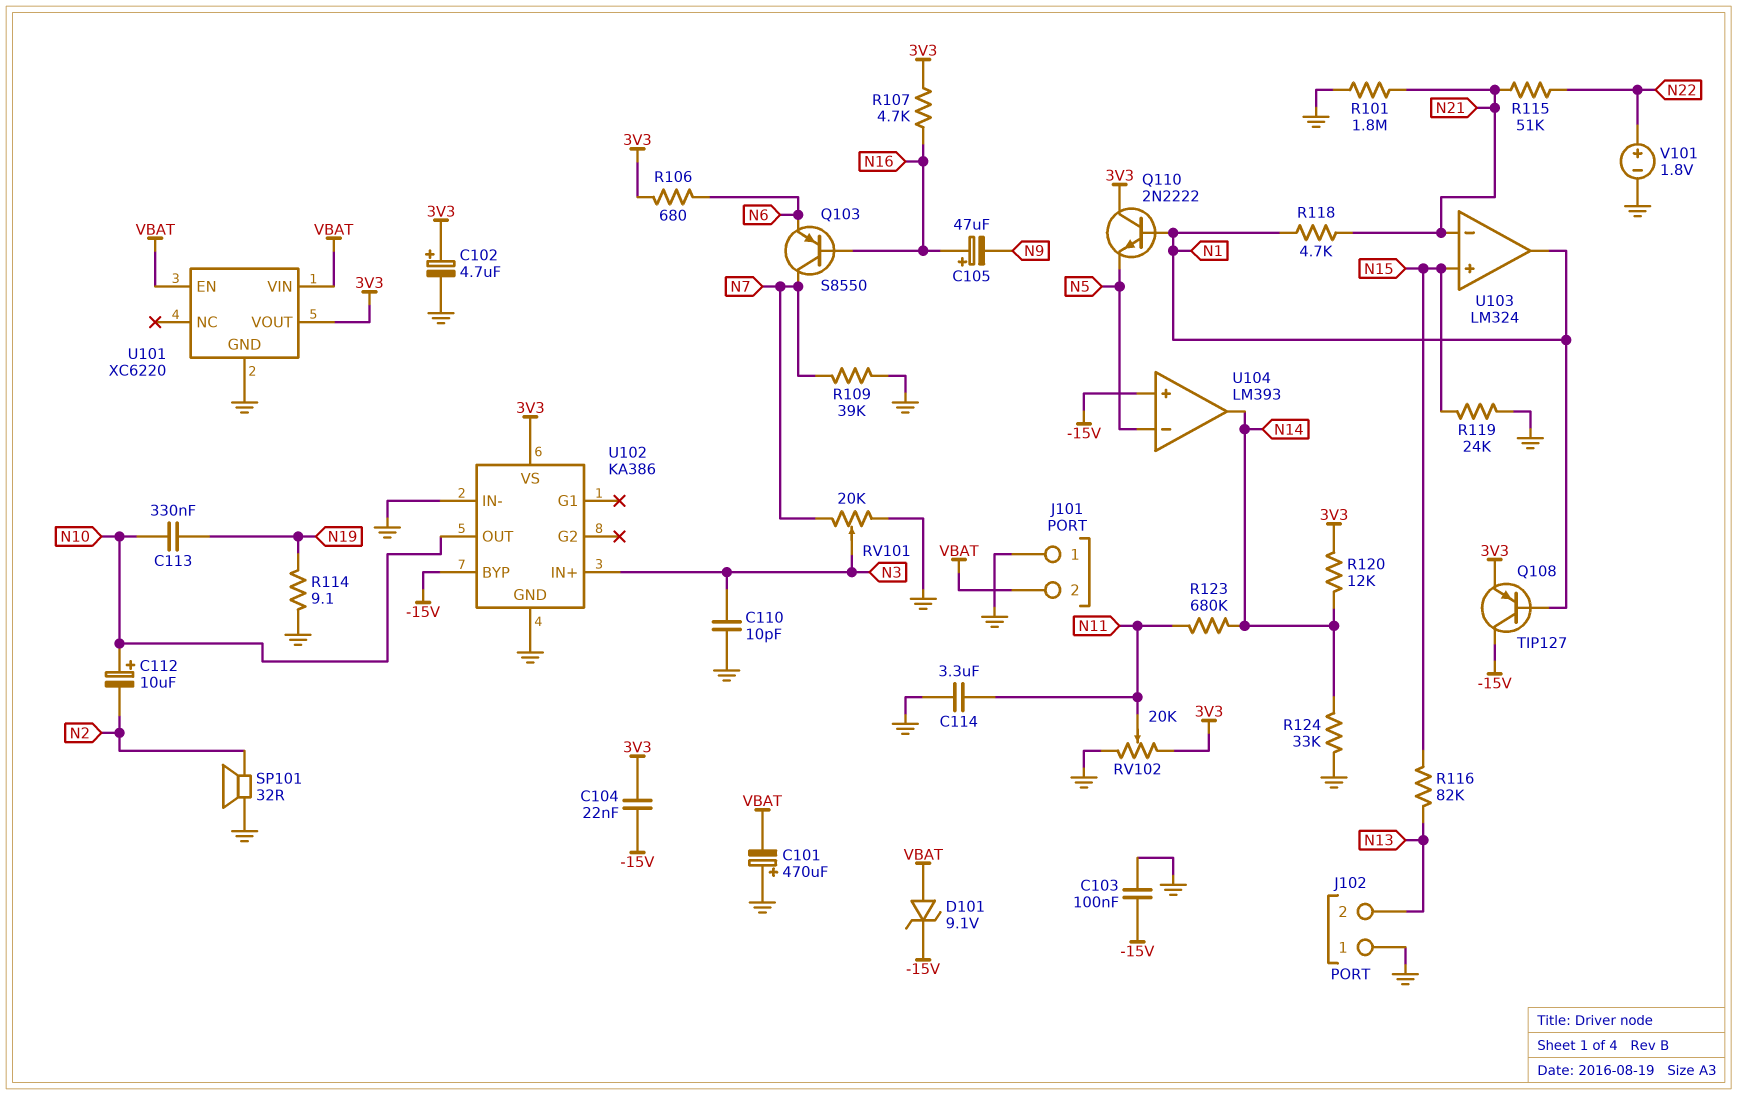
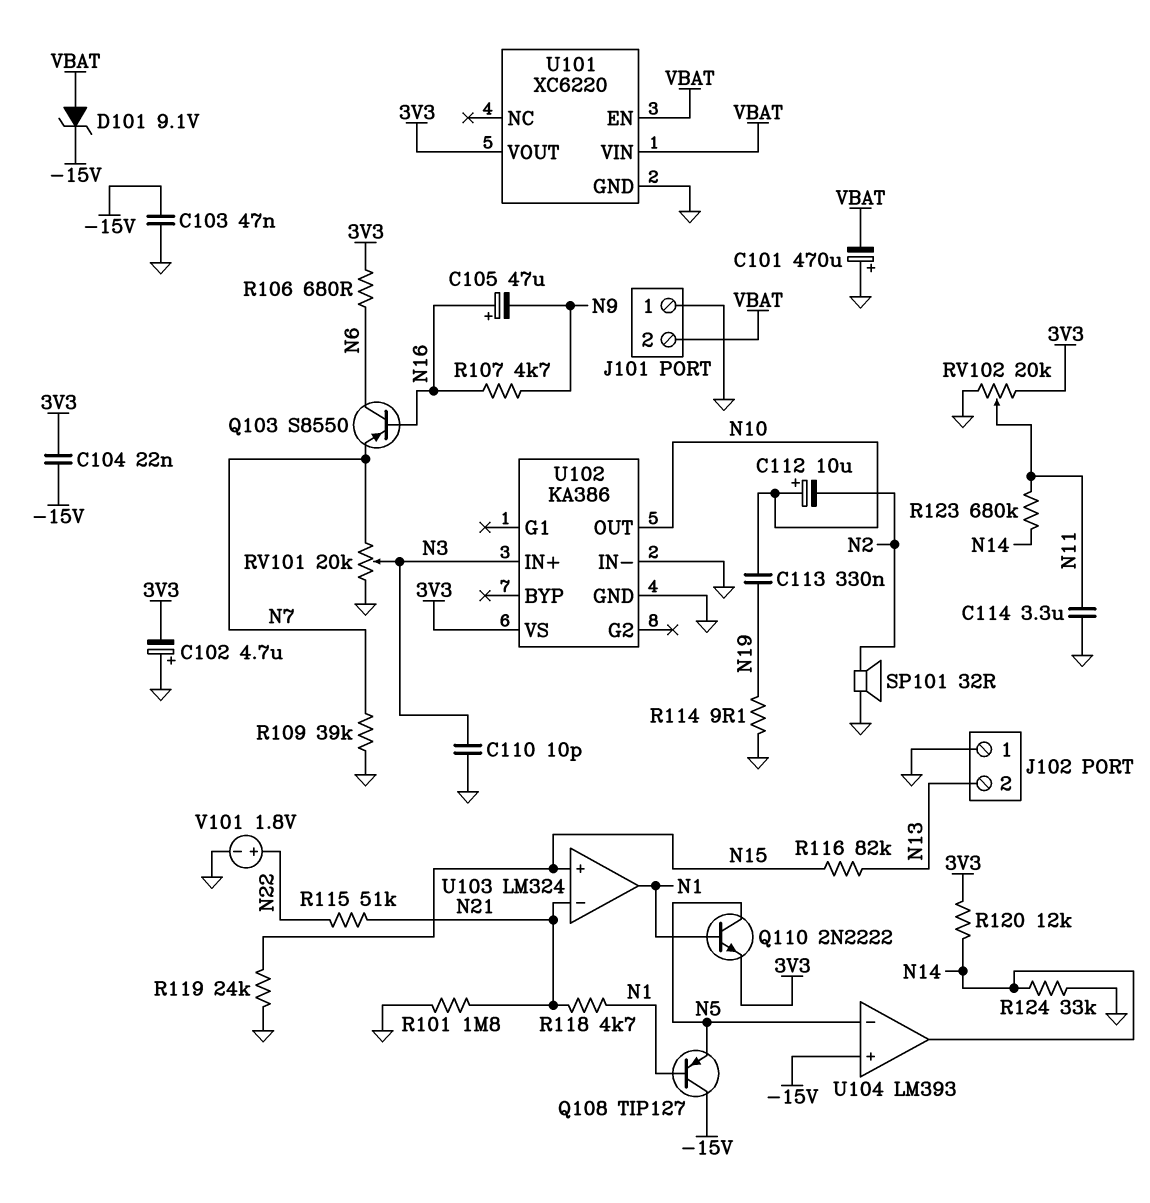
C102: 4.7uF (plus 3V3, minus GND) -> 4.7uF (plus GND, minus 3V3)
C103: 100nF (-15V, GND) -> 47nF (-15V, GND)
Q103: PNP S8550 (B N16, C N7, E N6) -> PNP S8550 (B N16, C N6, E N7)
Q108: PNP TIP127 (B N1, C -15V, E 3V3) -> PNP TIP127 (B N1, C -15V, E N5)
Q110: NPN 2N2222 (B N1, C 3V3, E N5) -> NPN 2N2222 (B N1, C N5, E 3V3)
R107: 4.7k (3V3, N16) -> 4.7k (N9, N16)
U102 pin BYP: -15V -> none

